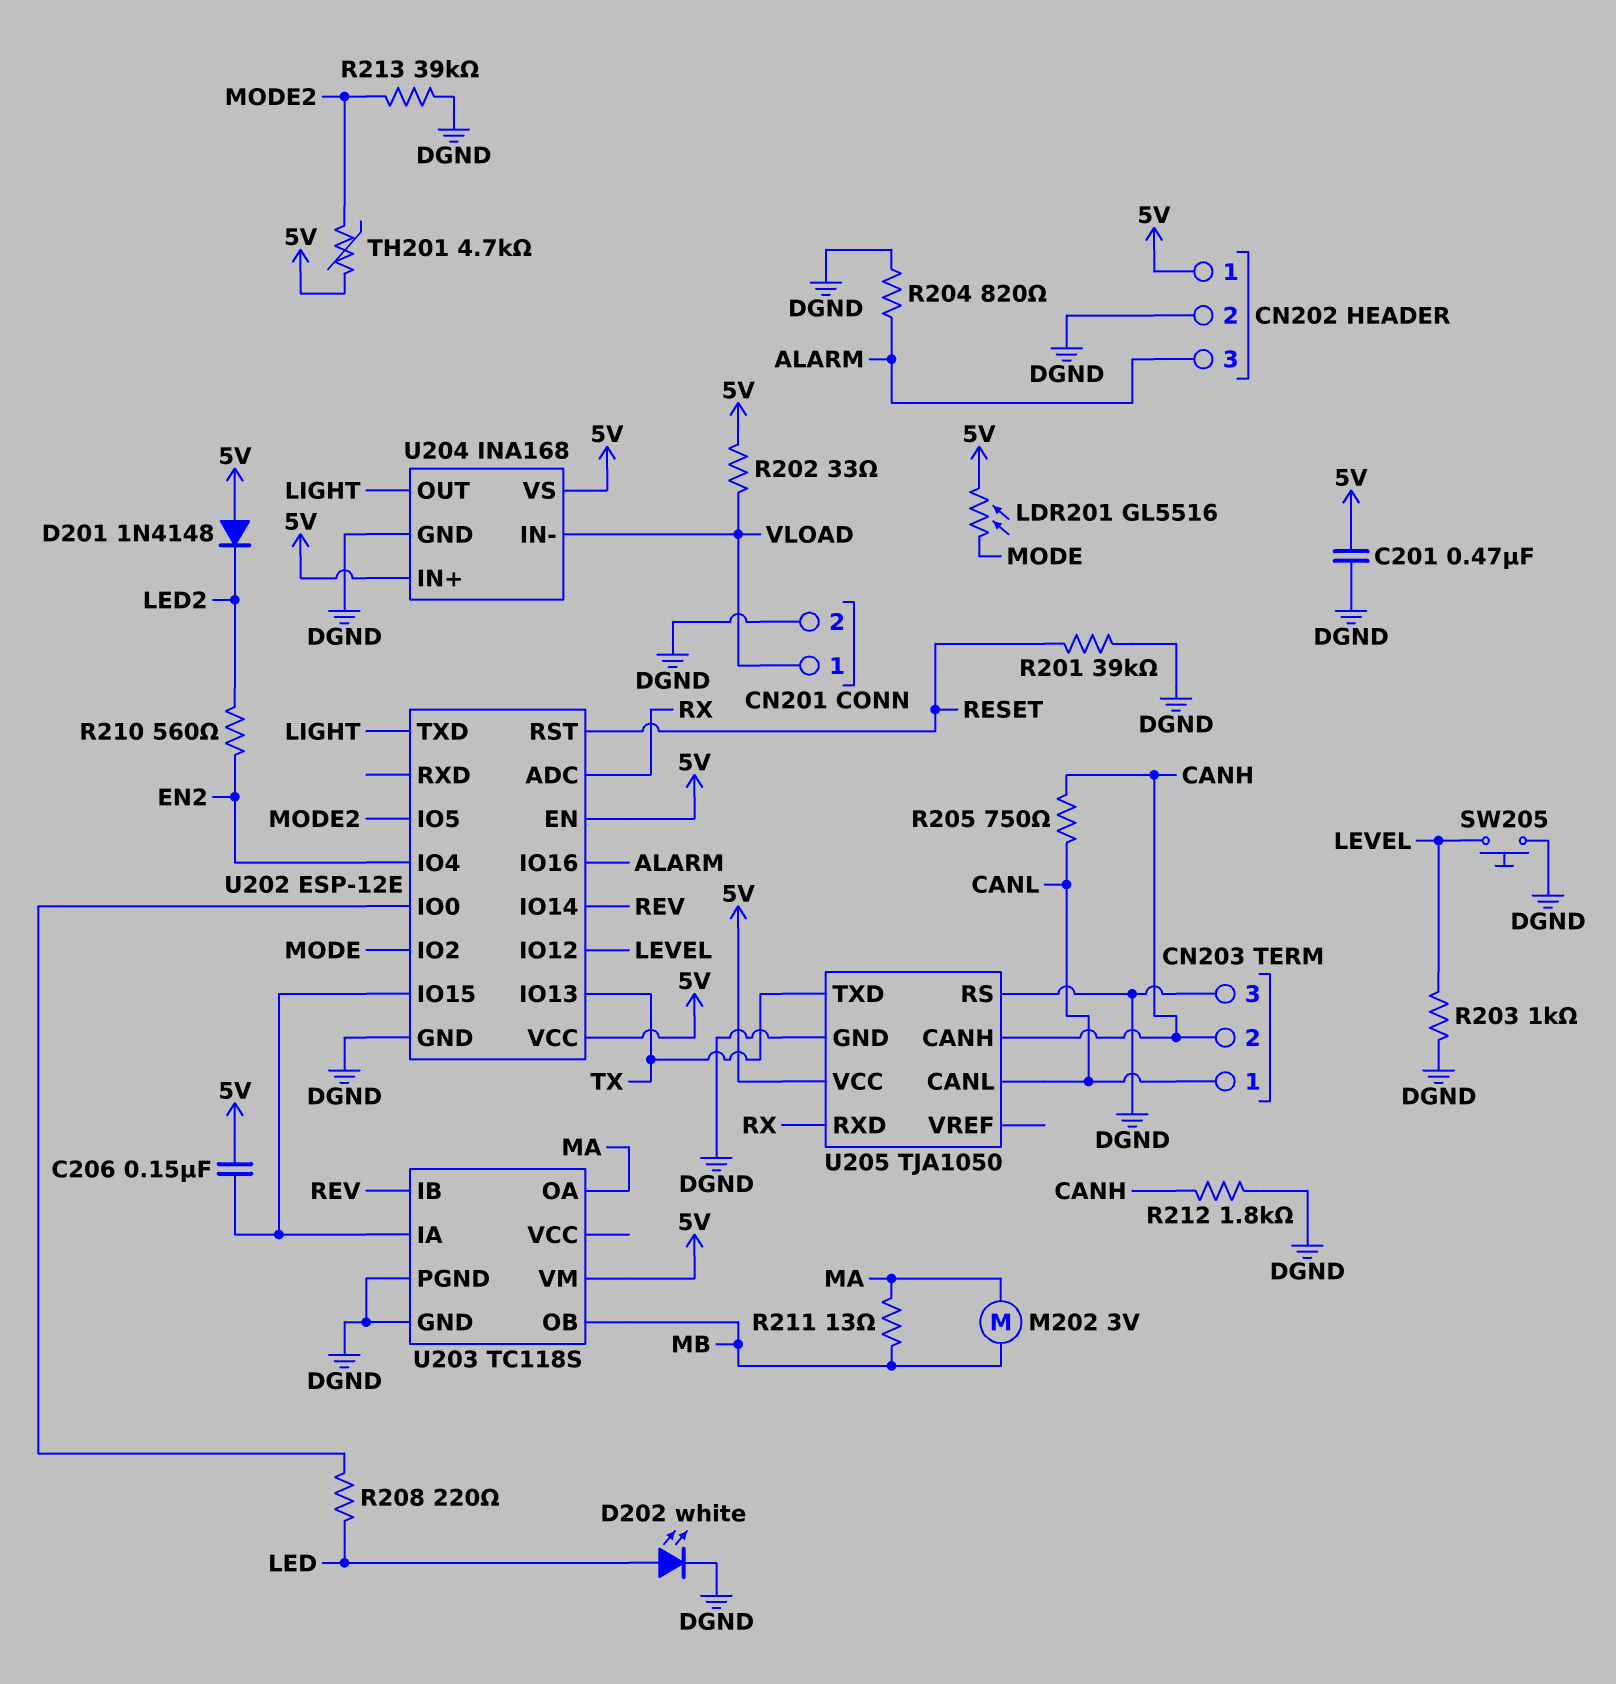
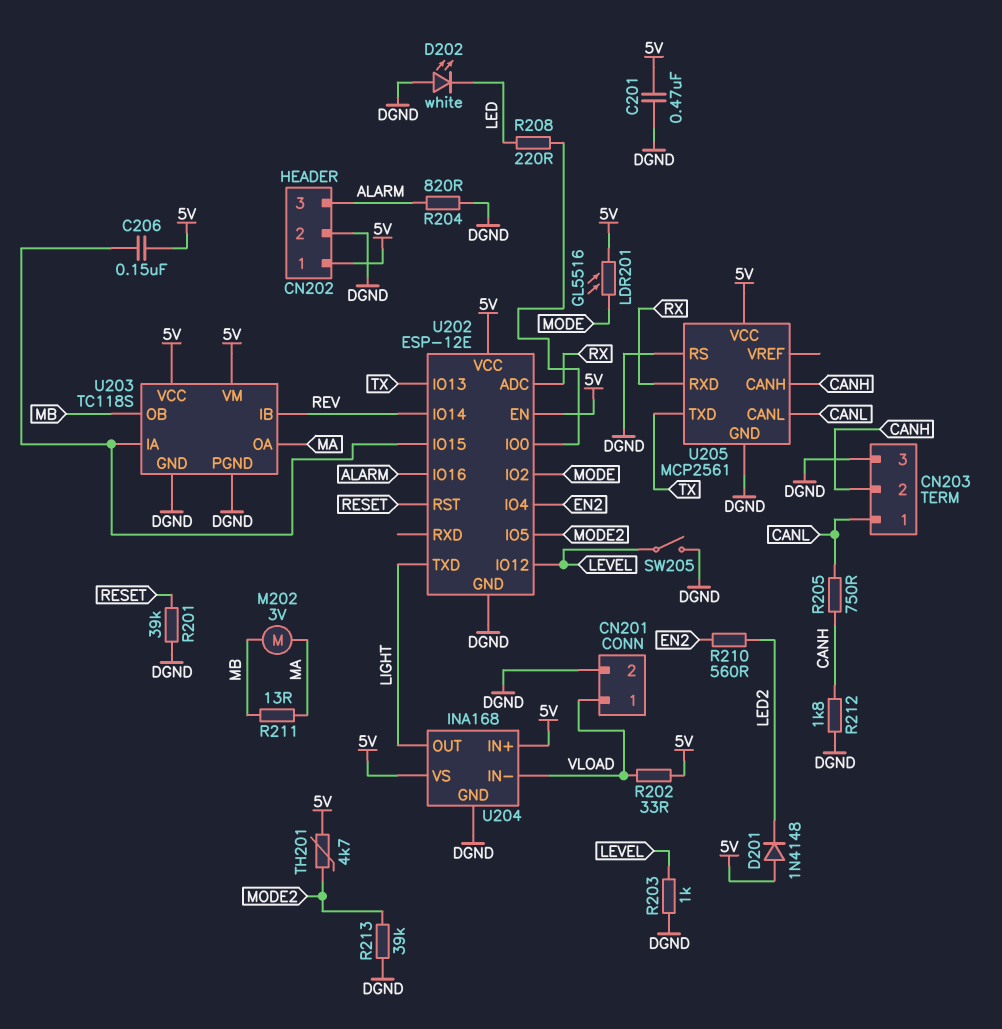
D202: LED white (A LED, K DGND) -> LED white (A DGND, K LED)
SW205: button (DGND, LEVEL) -> switch (DGND, LEVEL)
U203 pin VCC: none -> 5V
U205: TJA1050 -> MCP2561

